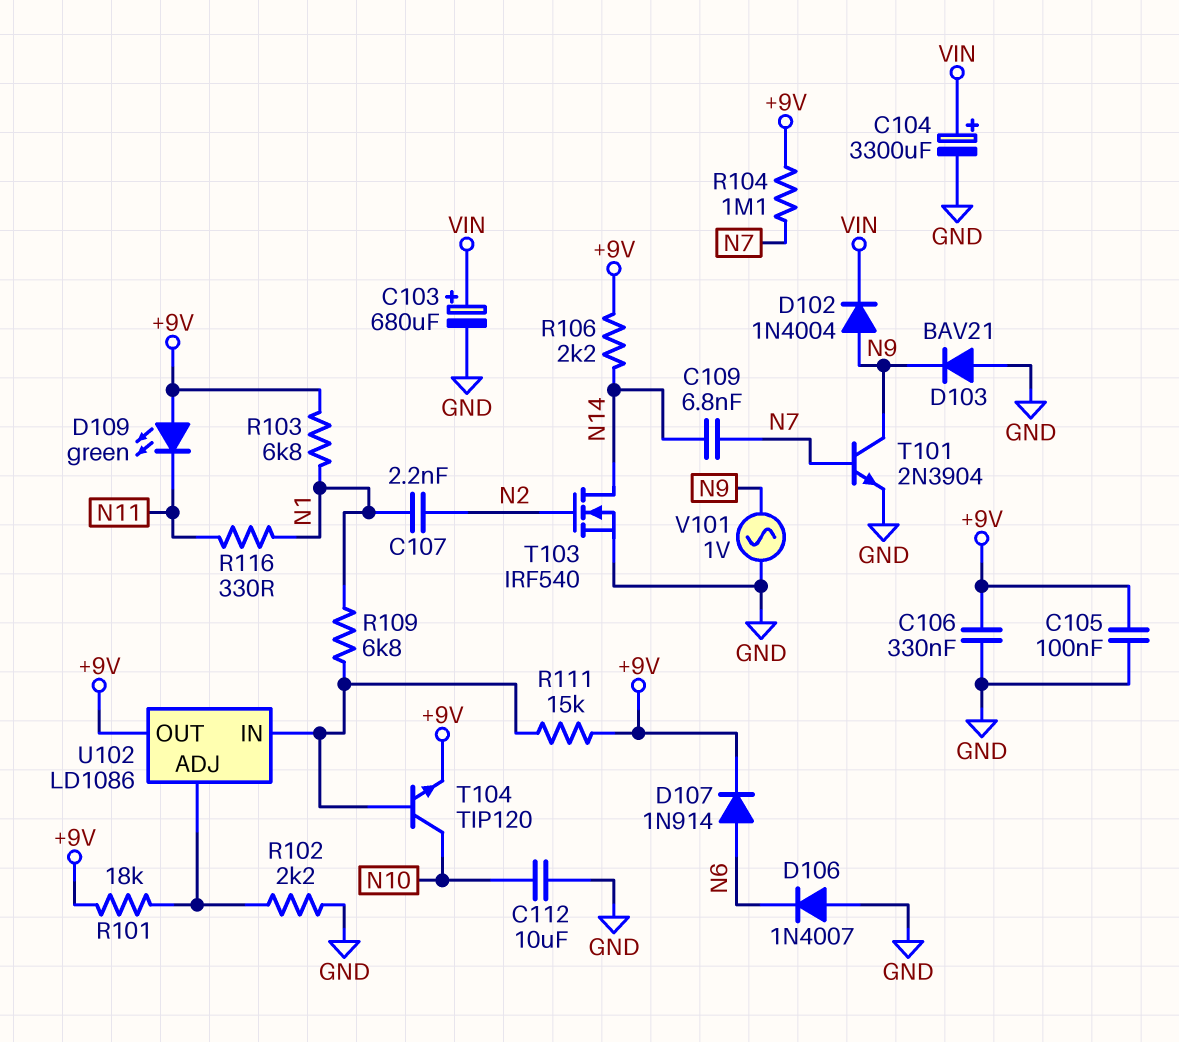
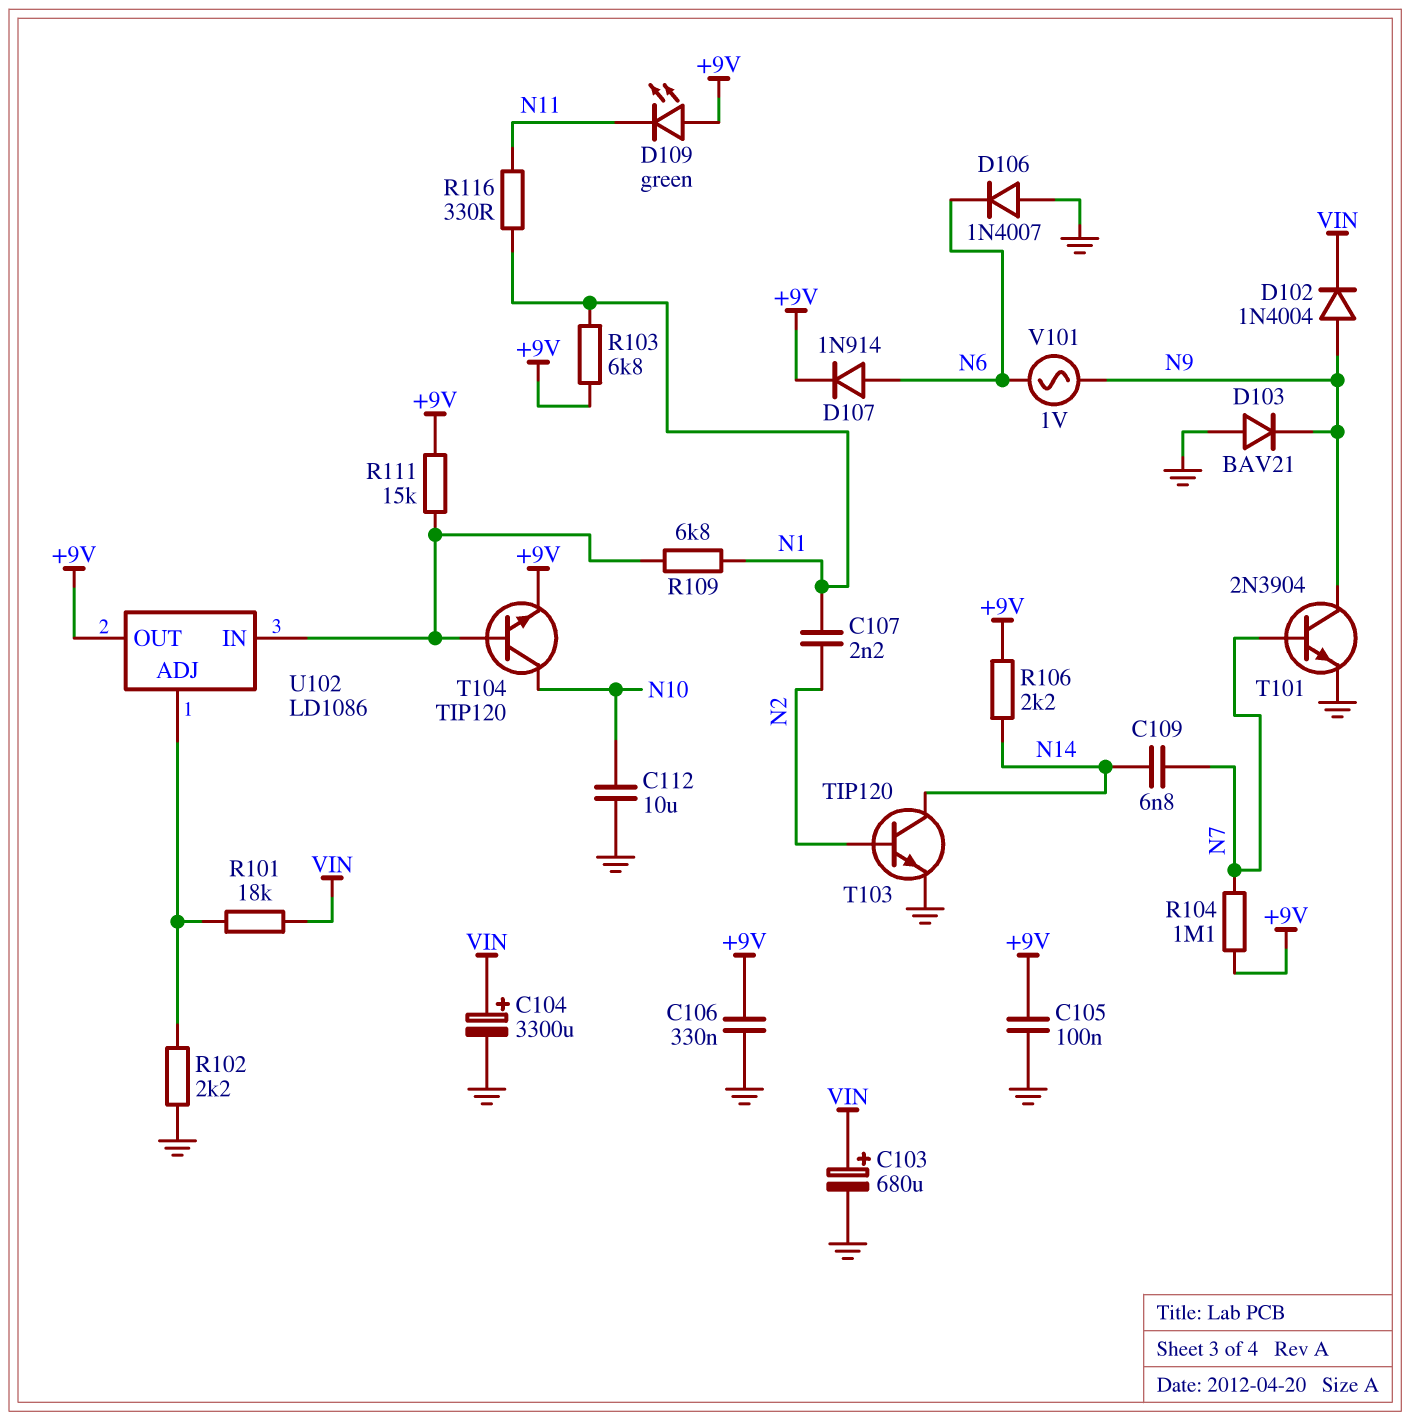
R101: 18k (+9V, U102/ADJ) -> 18k (U102/ADJ, VIN)
T103: NMOS IRF540 (G N2, D N14, S GND) -> NPN TIP120 (B N2, C N14, E GND)
V101: AC 1V (GND, N9) -> AC 1V (N6, N9)

